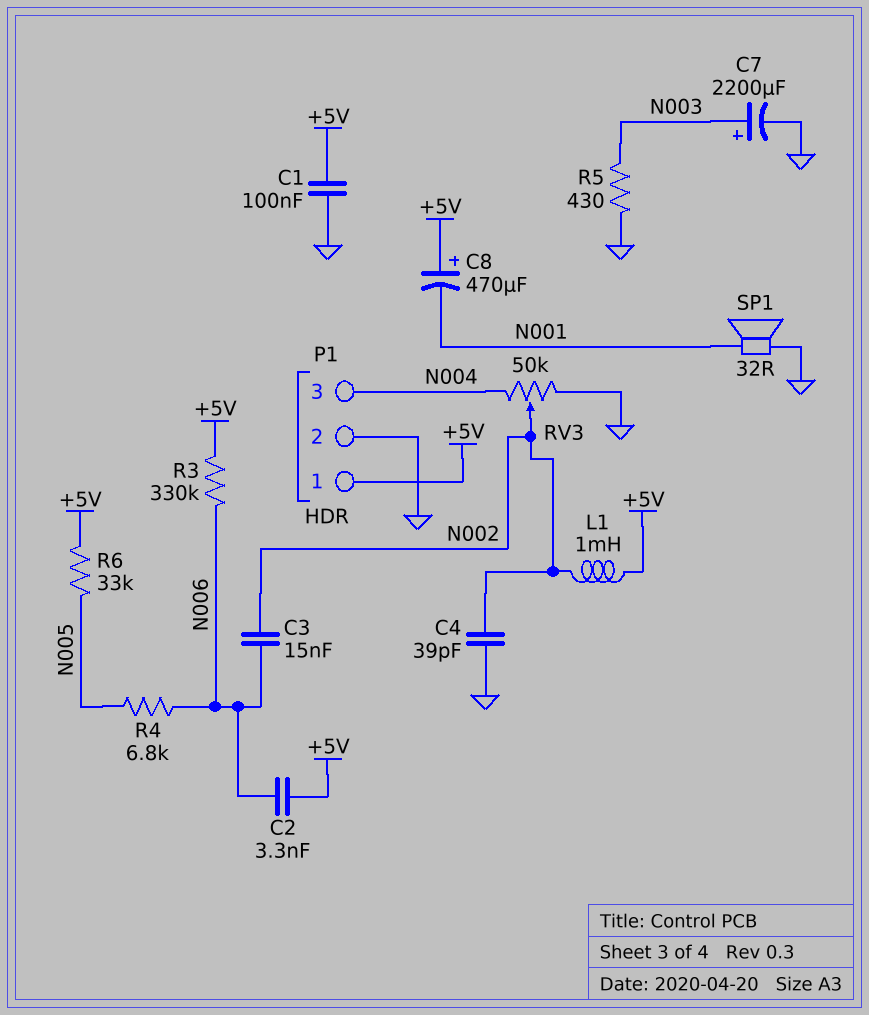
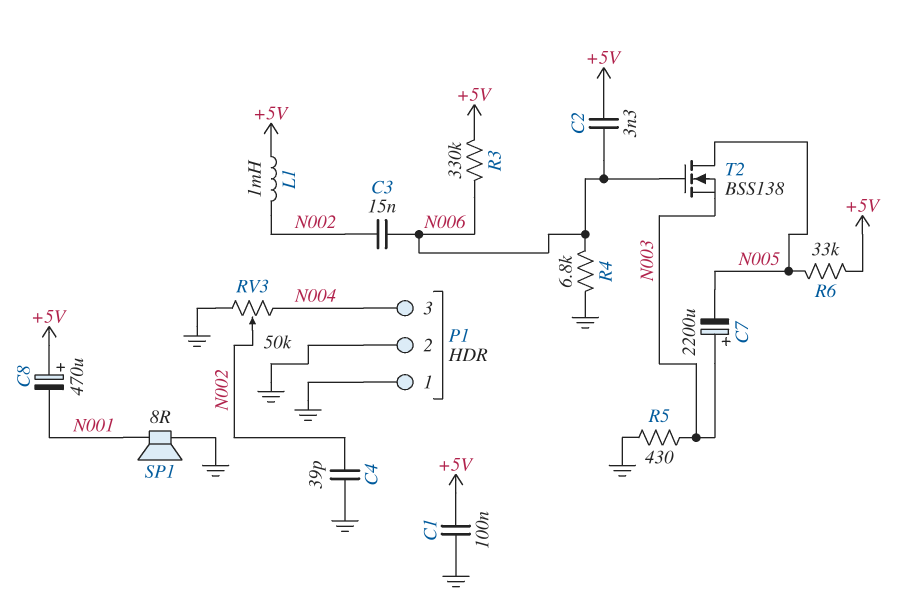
C7: 2200uF (plus N003, minus GND) -> 2200uF (plus N003, minus N005)
P1 pin 1: +5V -> GND
R4: 6.8k (N005, N006) -> 6.8k (GND, N006)
SP1: speaker 32R (GND, N001) -> speaker 8R (GND, N001)
T2: none -> NMOS BSS138 (G N006, D N005, S N003)

